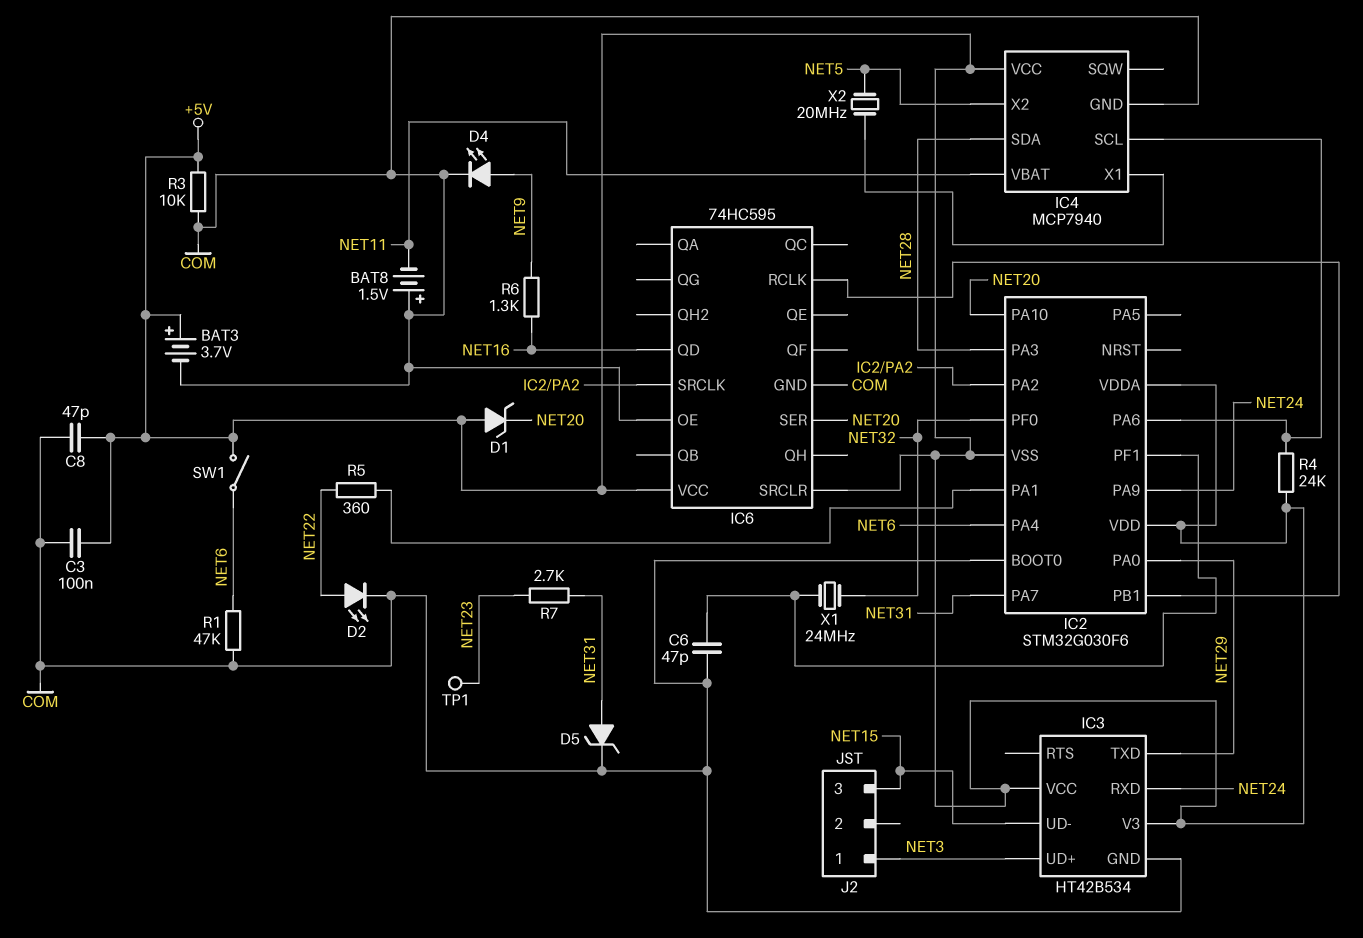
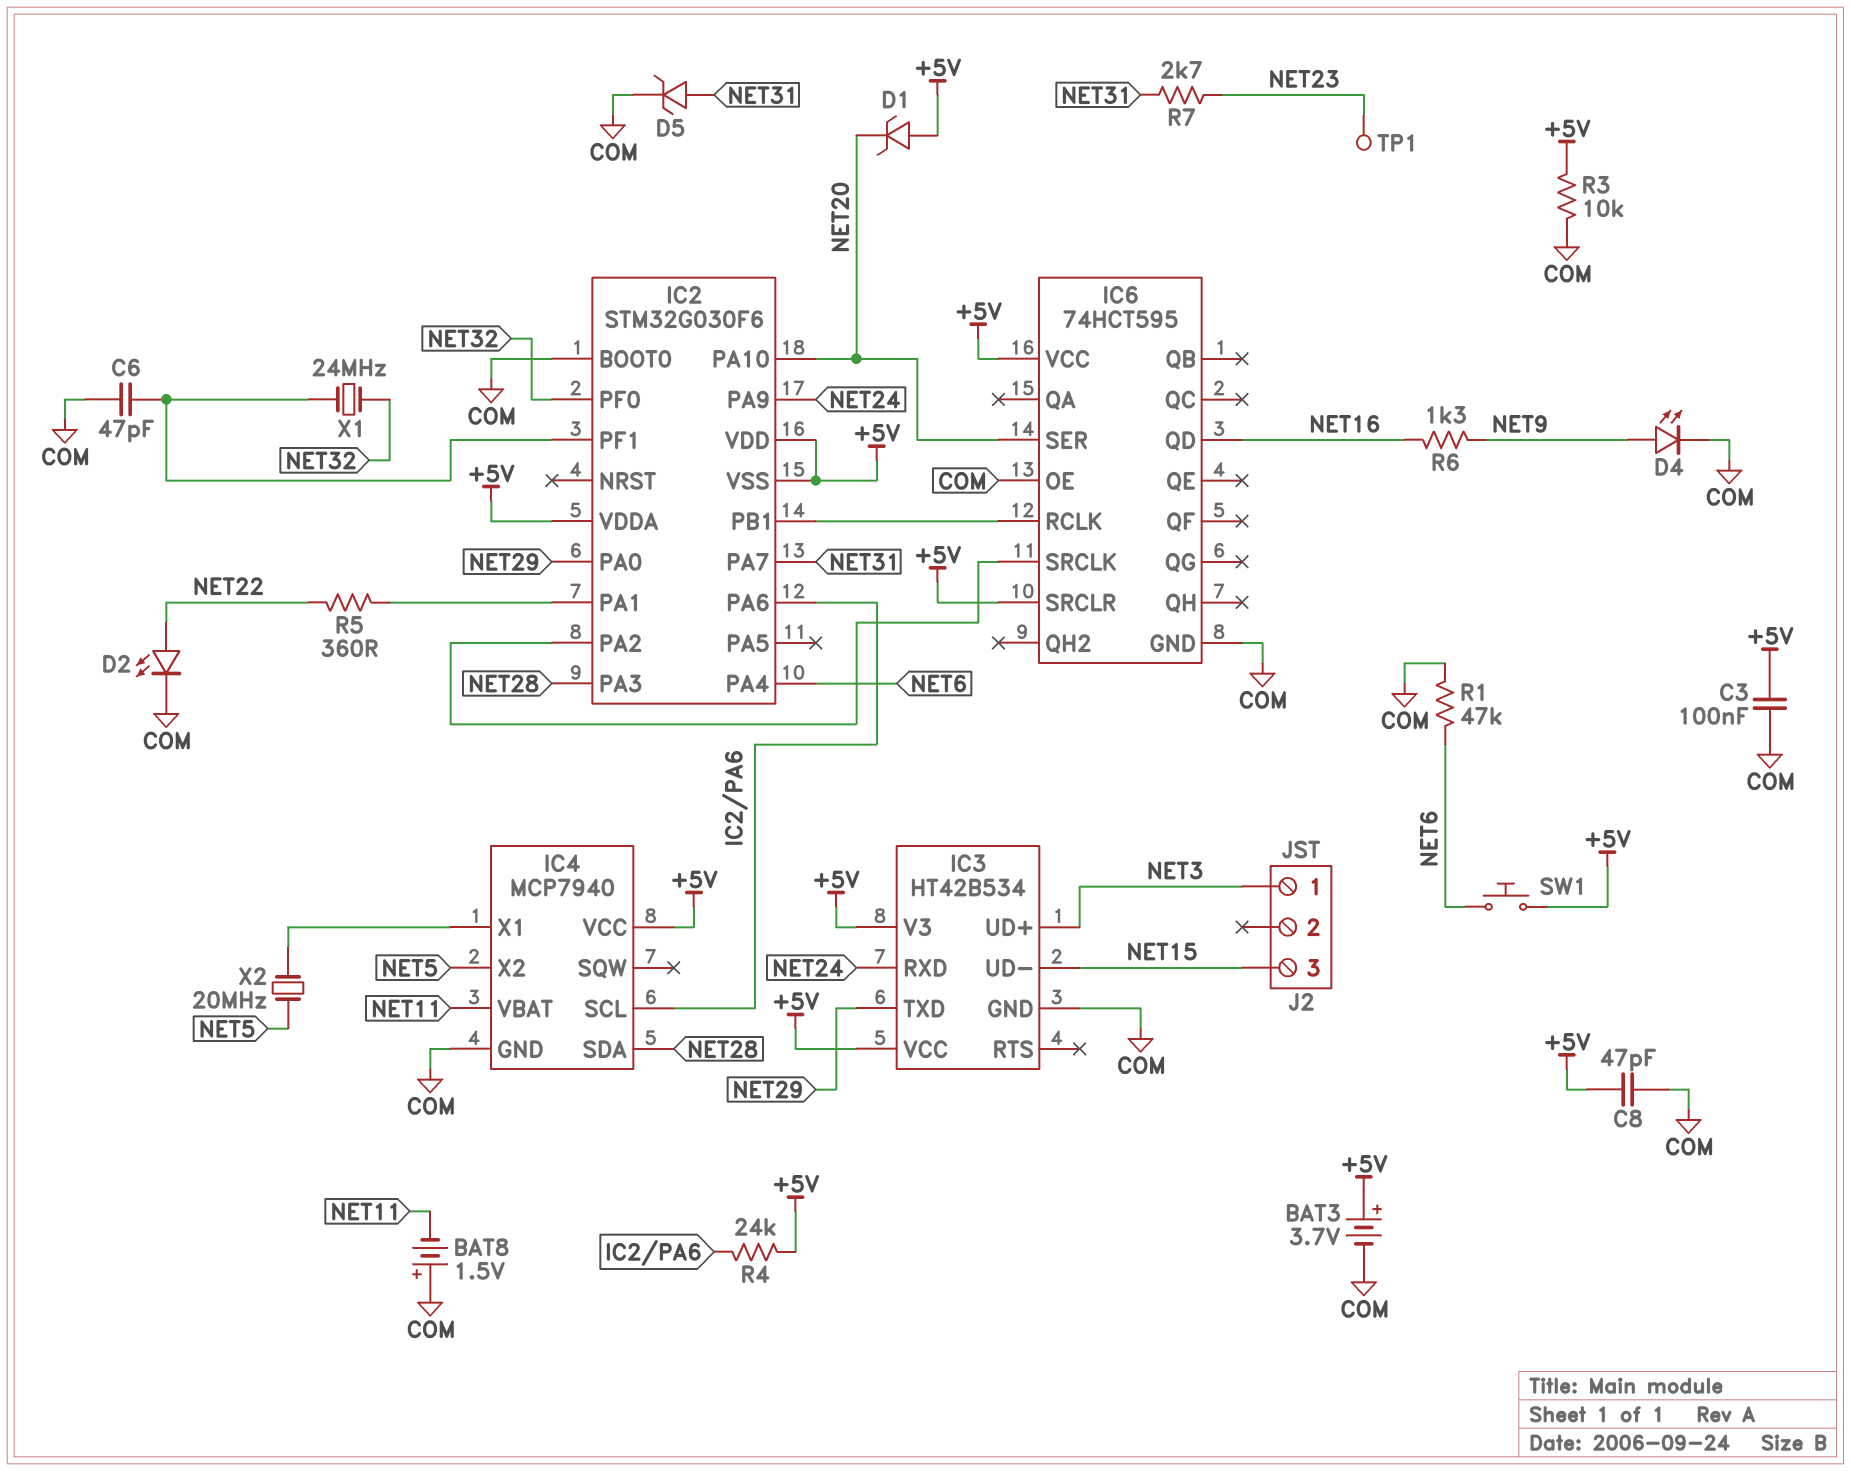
IC6: 74HC595 -> 74HCT595
SW1: switch (+5V, NET6) -> button (+5V, NET6)

